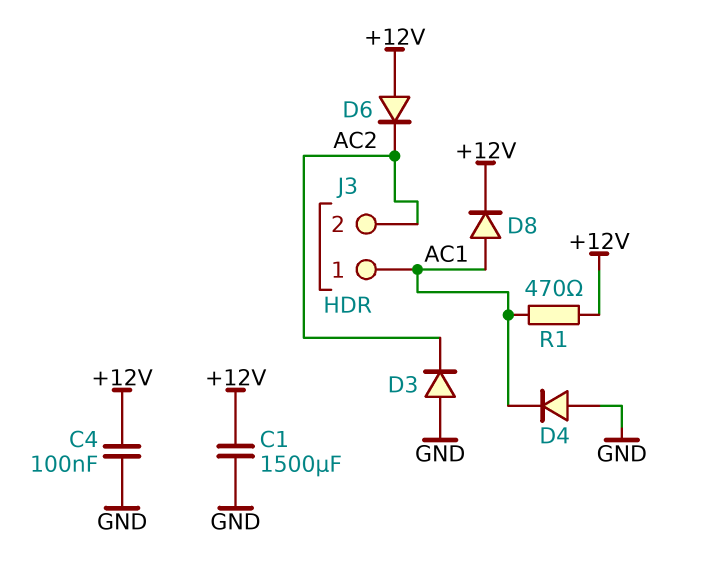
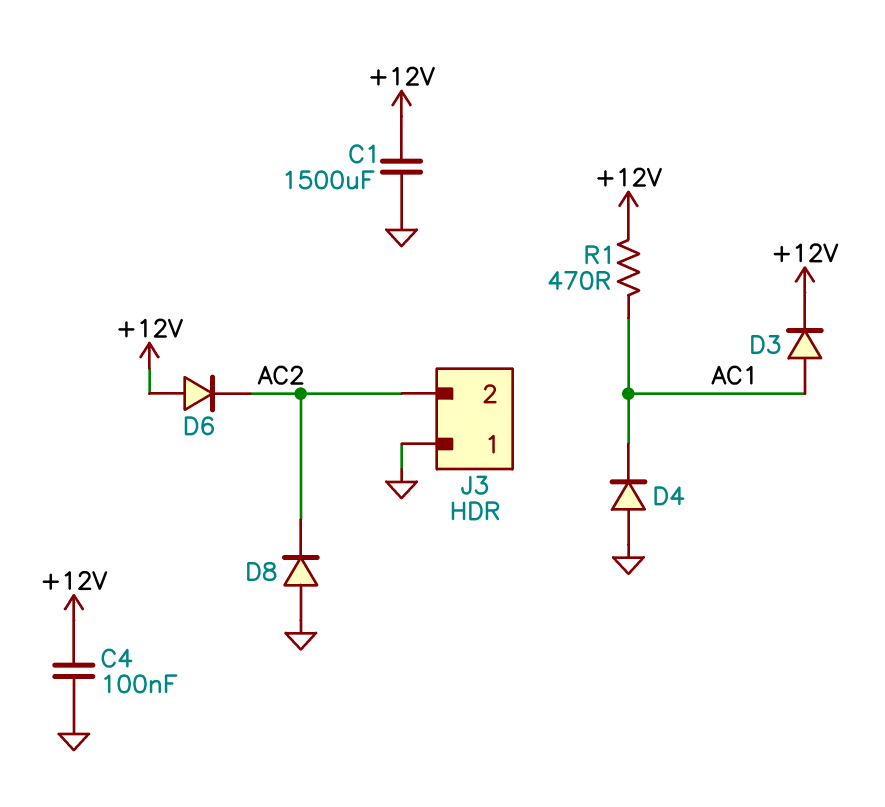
D3: diode (A GND, K AC2) -> diode (A AC1, K +12V)
D8: diode (A AC1, K +12V) -> diode (A GND, K AC2)
J3 pin 1: AC1 -> GND

